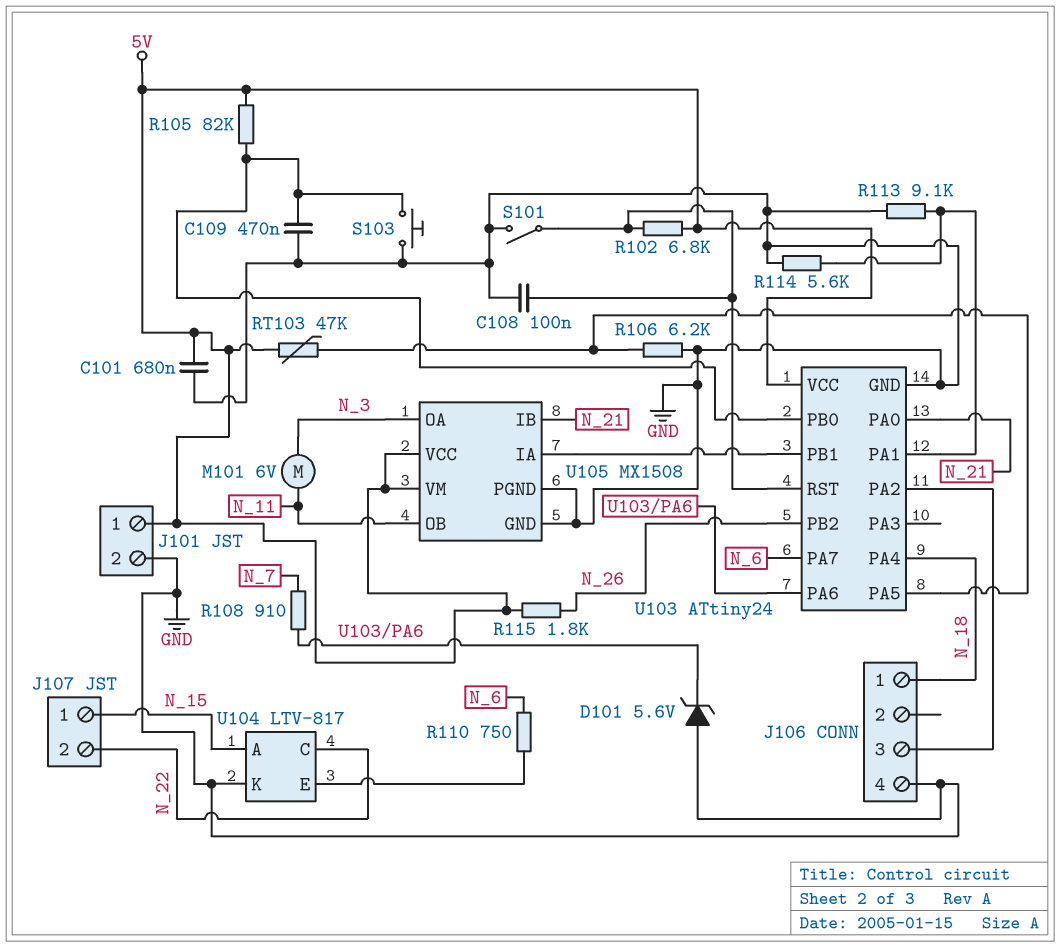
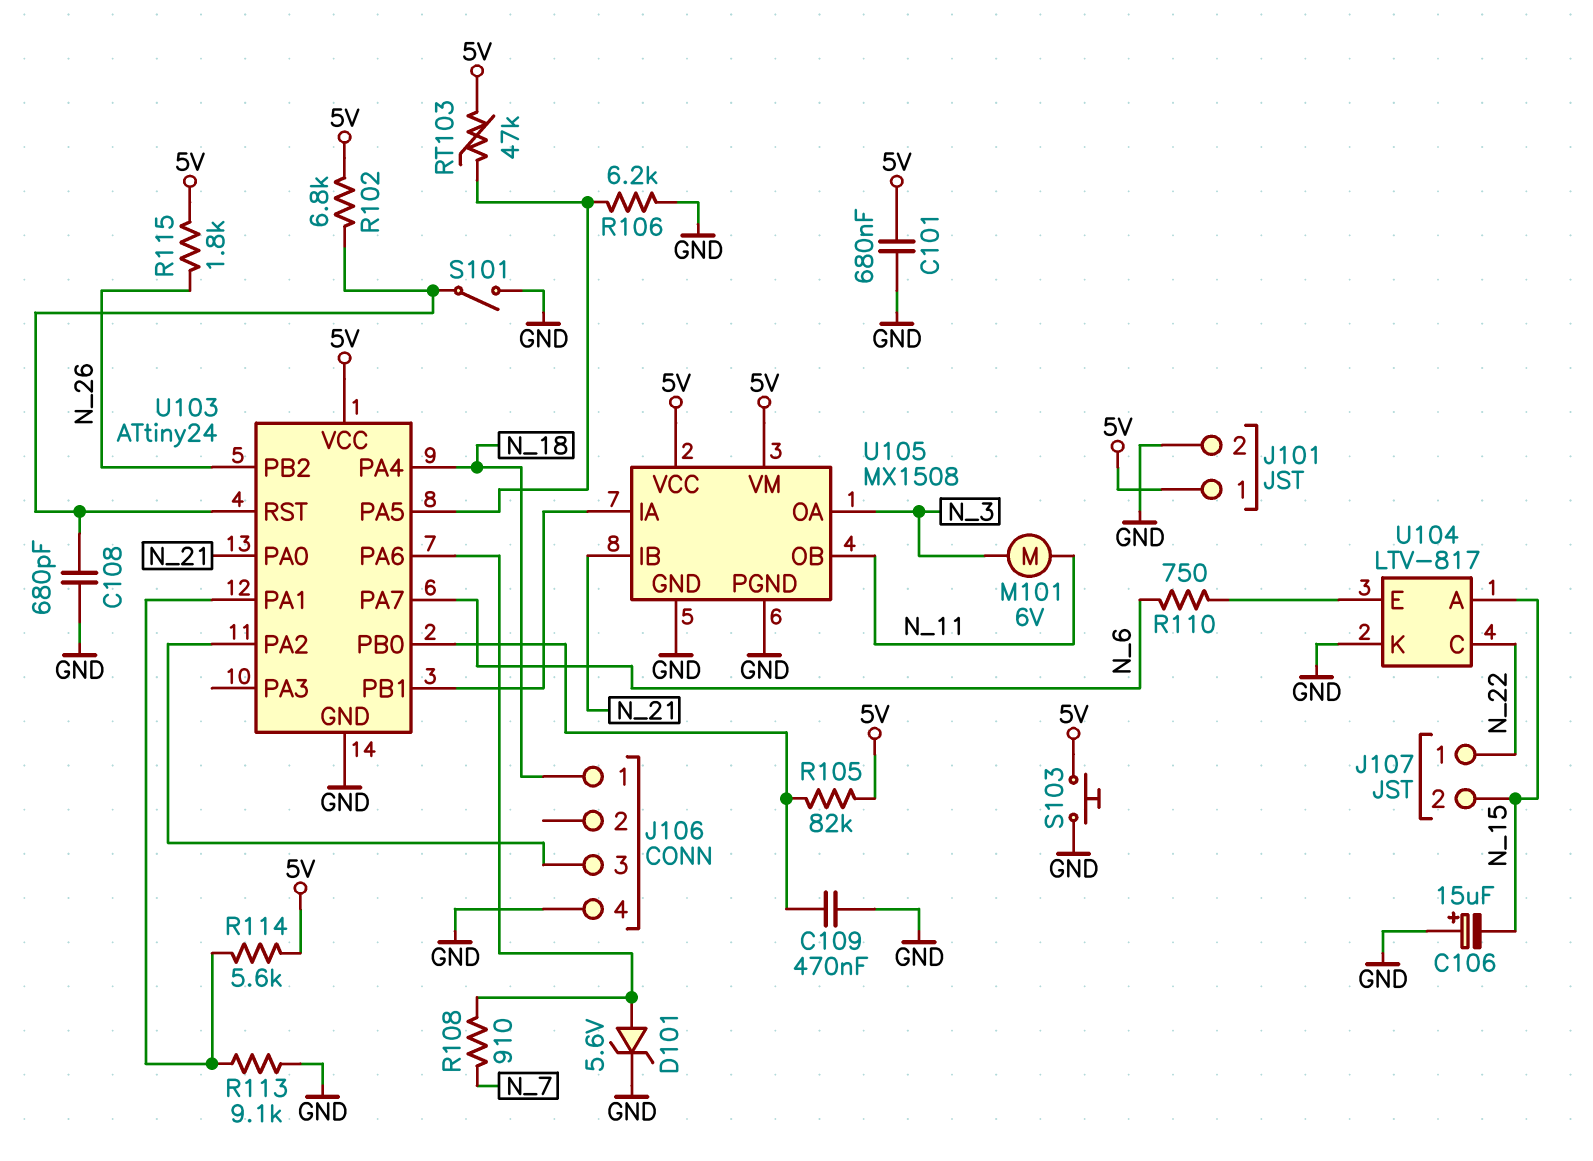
C106: none -> 15uF (plus GND, minus N_15)
C108: 100nF (GND, U103/RST) -> 680pF (GND, U103/RST)
D101: zener 5.6V (A GND, K U103/PA6) -> zener 5.6V (A U103/PA6, K GND)
J107 pin 1: N_15 -> N_22
J107 pin 2: N_22 -> N_15
R114: 5.6k (GND, U103/PA1) -> 5.6k (5V, U103/PA1)
S103: button (GND, U103/PB0) -> button (5V, GND)

